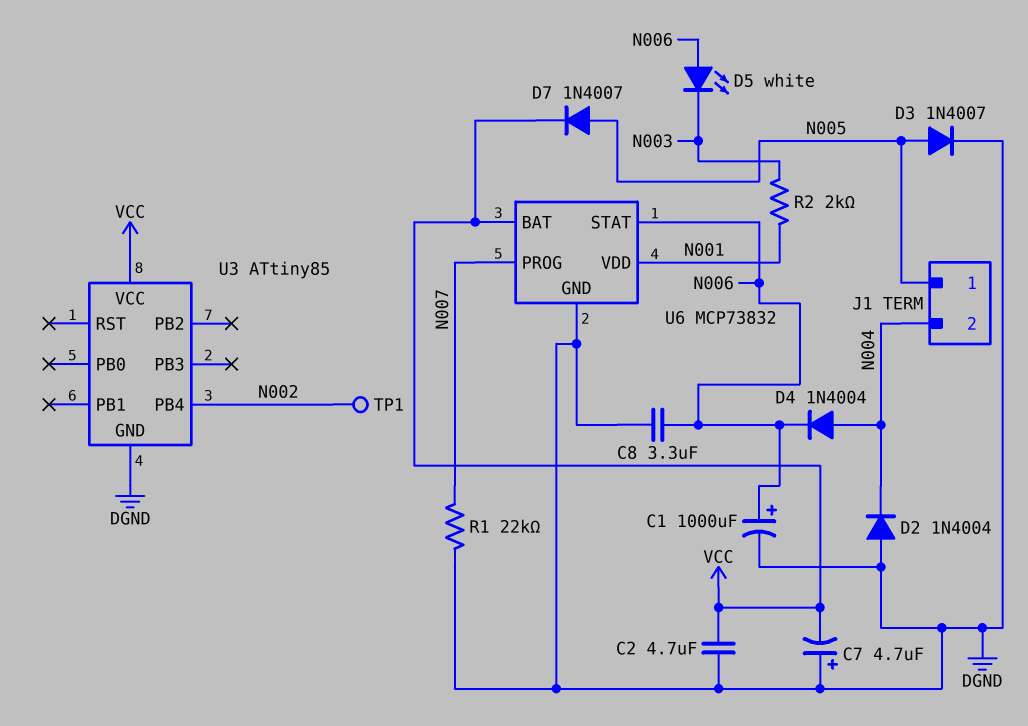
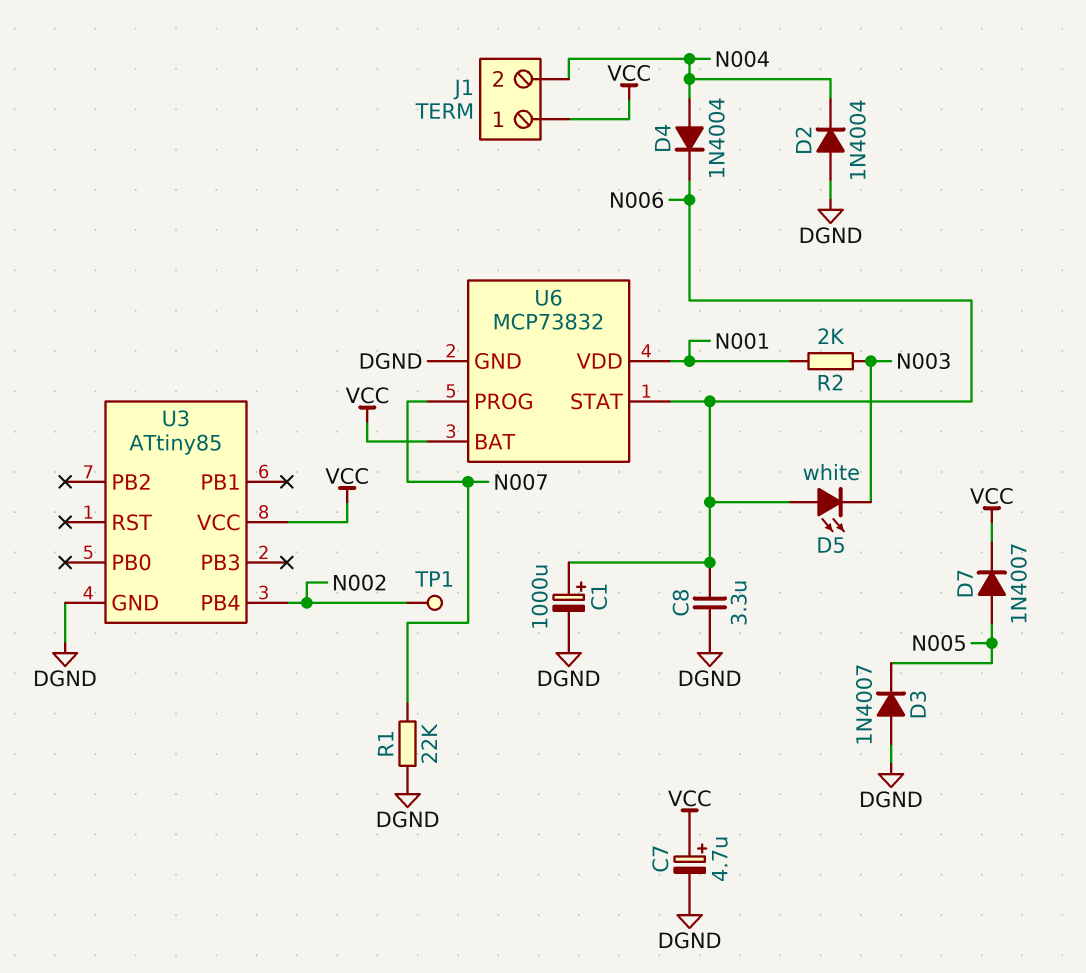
C2: 4.7uF (DGND, VCC) -> none
C7: 4.7uF (plus DGND, minus VCC) -> 4.7uF (plus VCC, minus DGND)
D3: diode 1N4007 (A N005, K DGND) -> diode 1N4007 (A DGND, K N005)
J1 pin 1: N005 -> VCC

